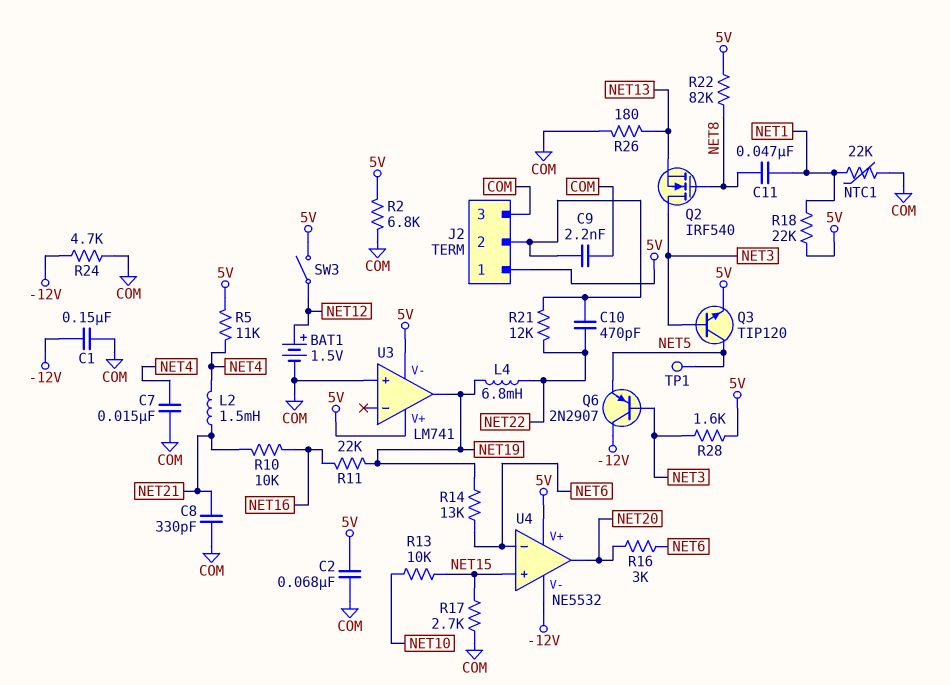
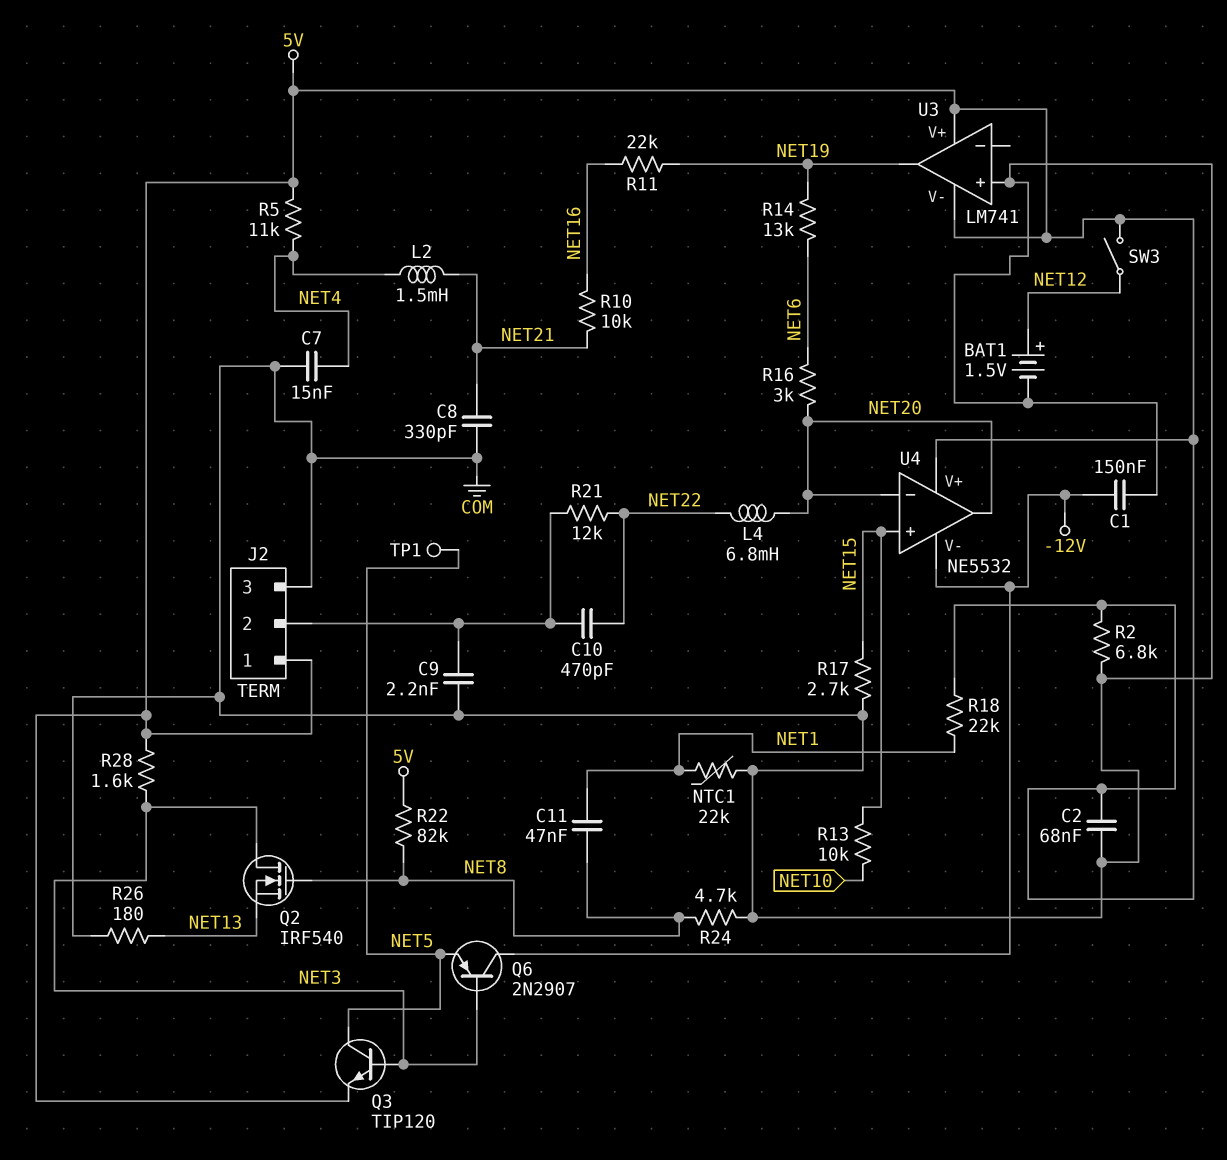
L4: 6.8mH (NET19, NET22) -> 6.8mH (NET20, NET22)
R24: 4.7k (-12V, COM) -> 4.7k (COM, NET8)
U4 pin in-: NET6 -> NET20

